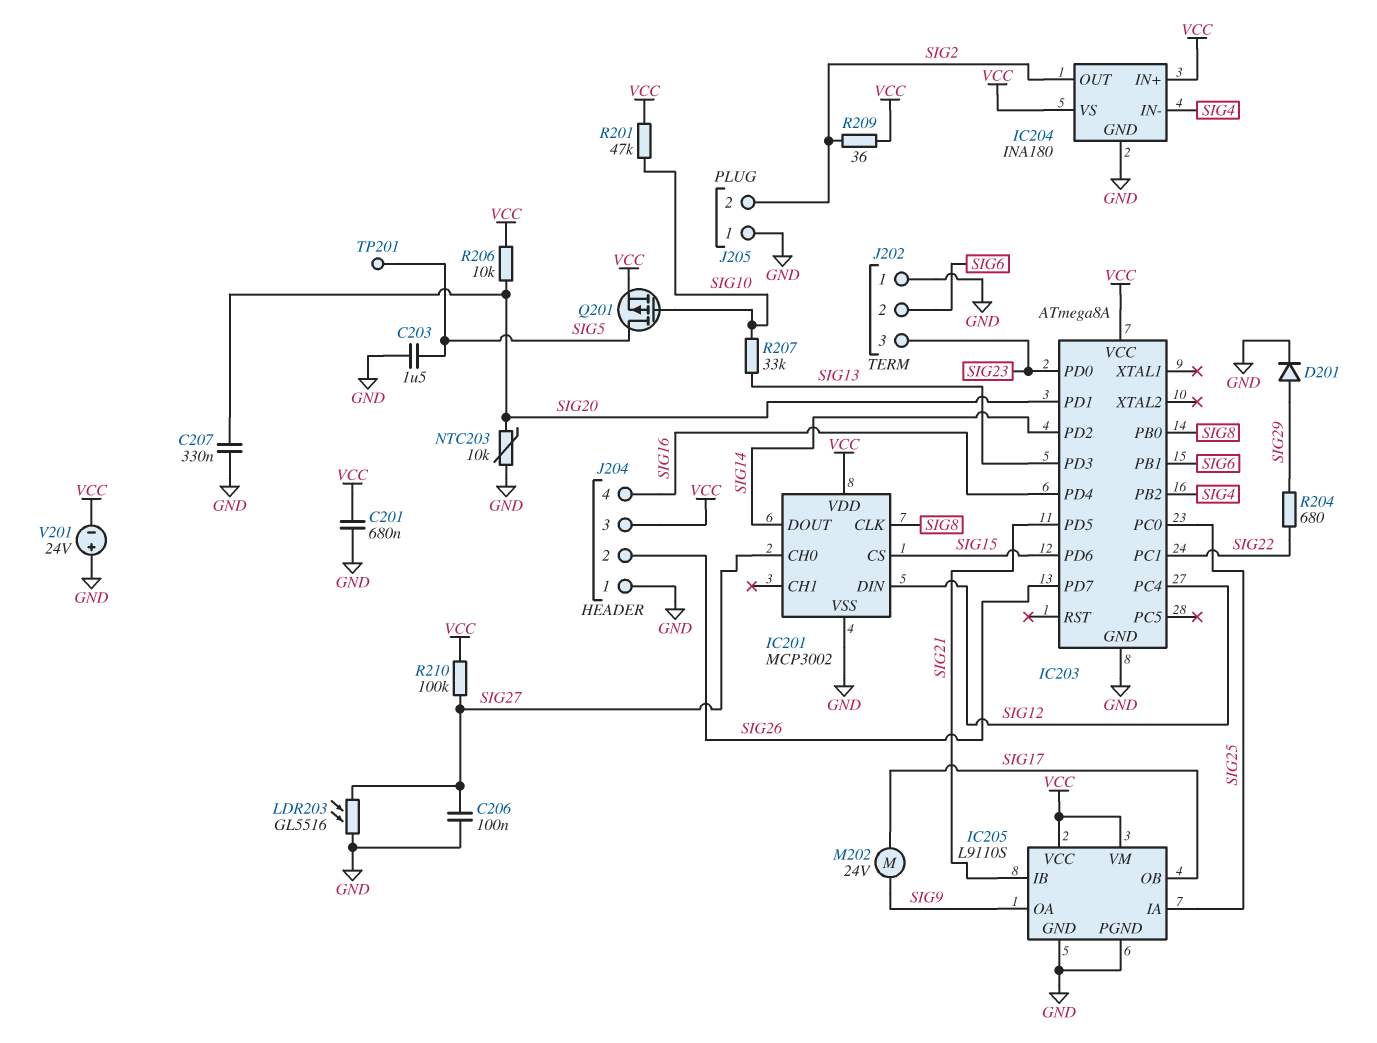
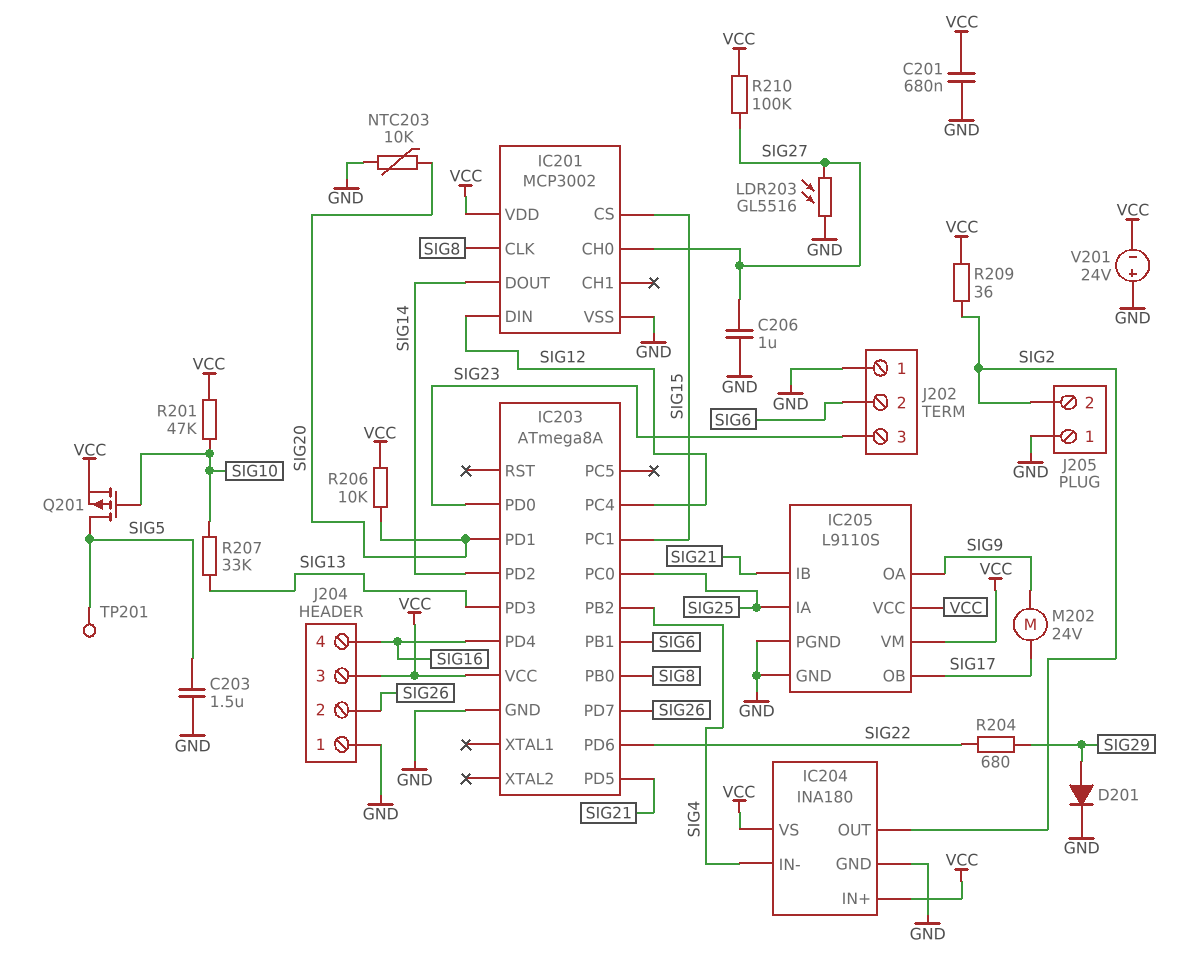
C206: 100nF (GND, SIG27) -> 1uF (GND, SIG27)
C207: 330nF (GND, SIG20) -> none
IC203 pin PC1: SIG22 -> SIG15
IC203 pin PD6: SIG15 -> SIG22

